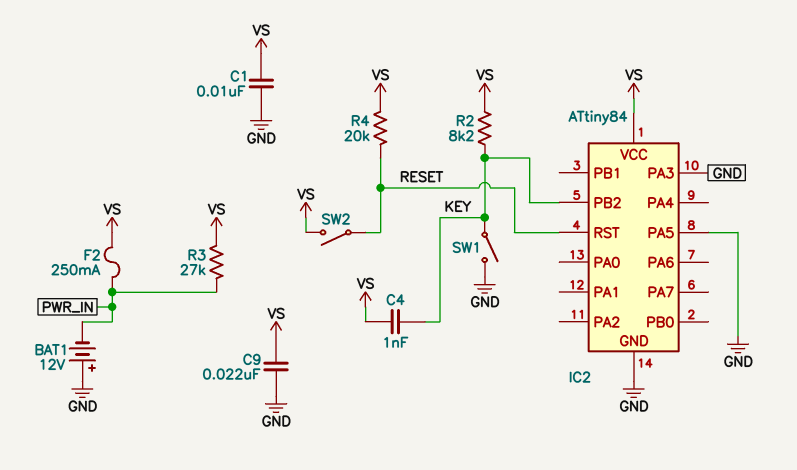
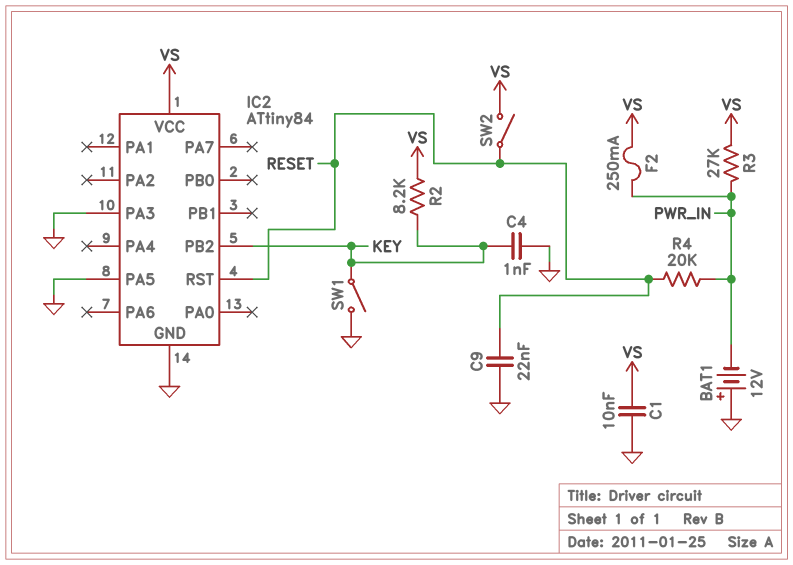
C4: 1nF (KEY, VS) -> 1nF (GND, KEY)
C9: 22nF (GND, VS) -> 22nF (GND, RESET)
R4: 20k (RESET, VS) -> 20k (PWR_IN, RESET)

